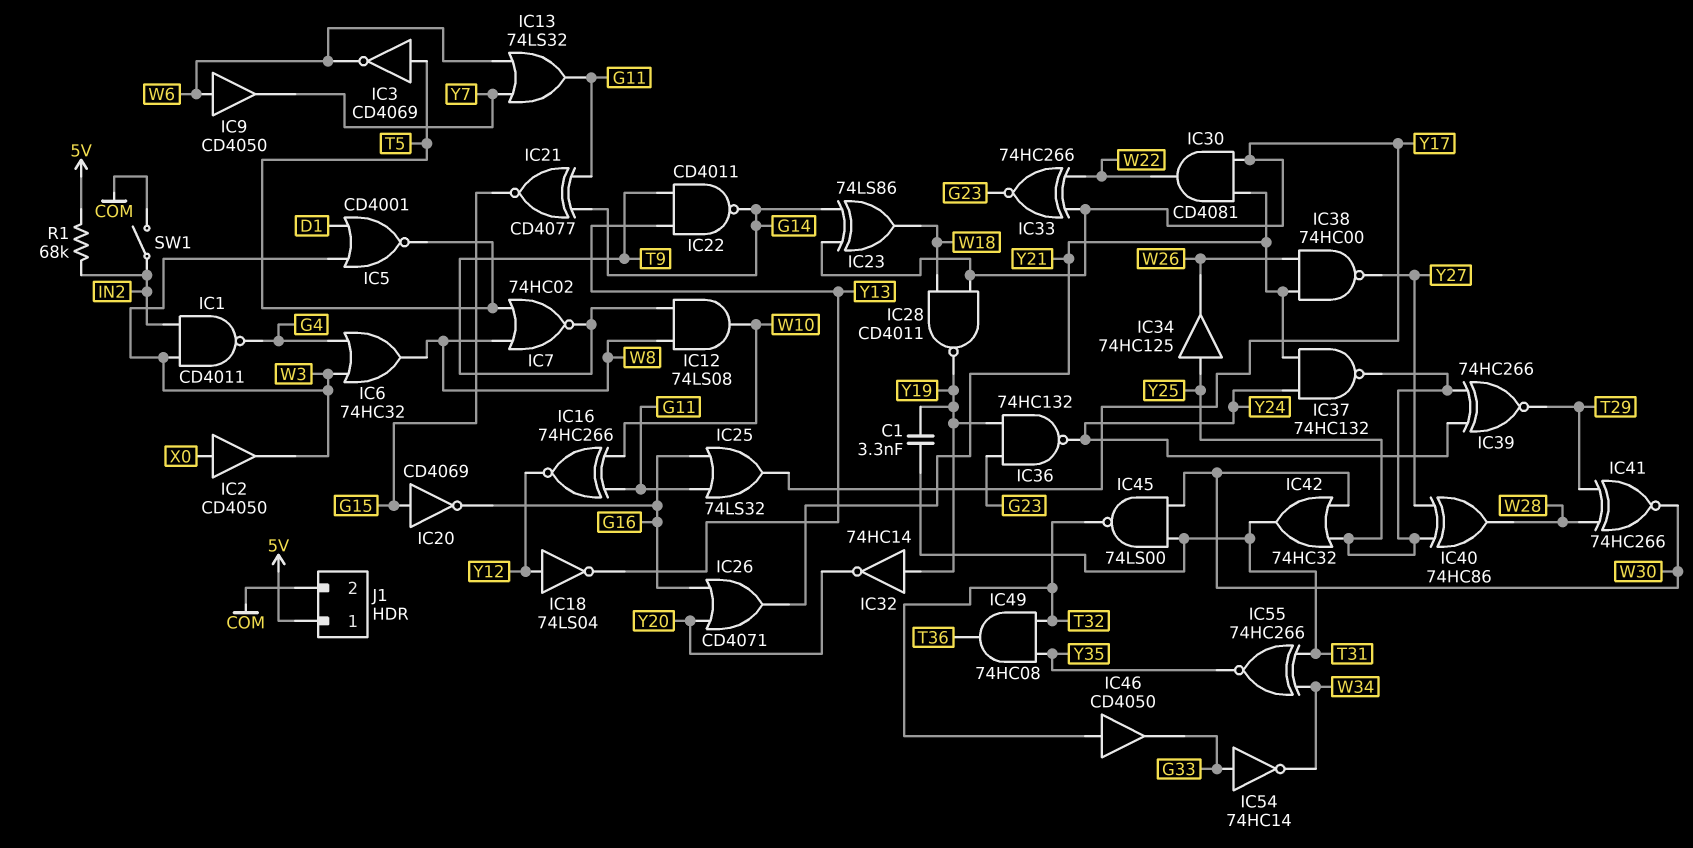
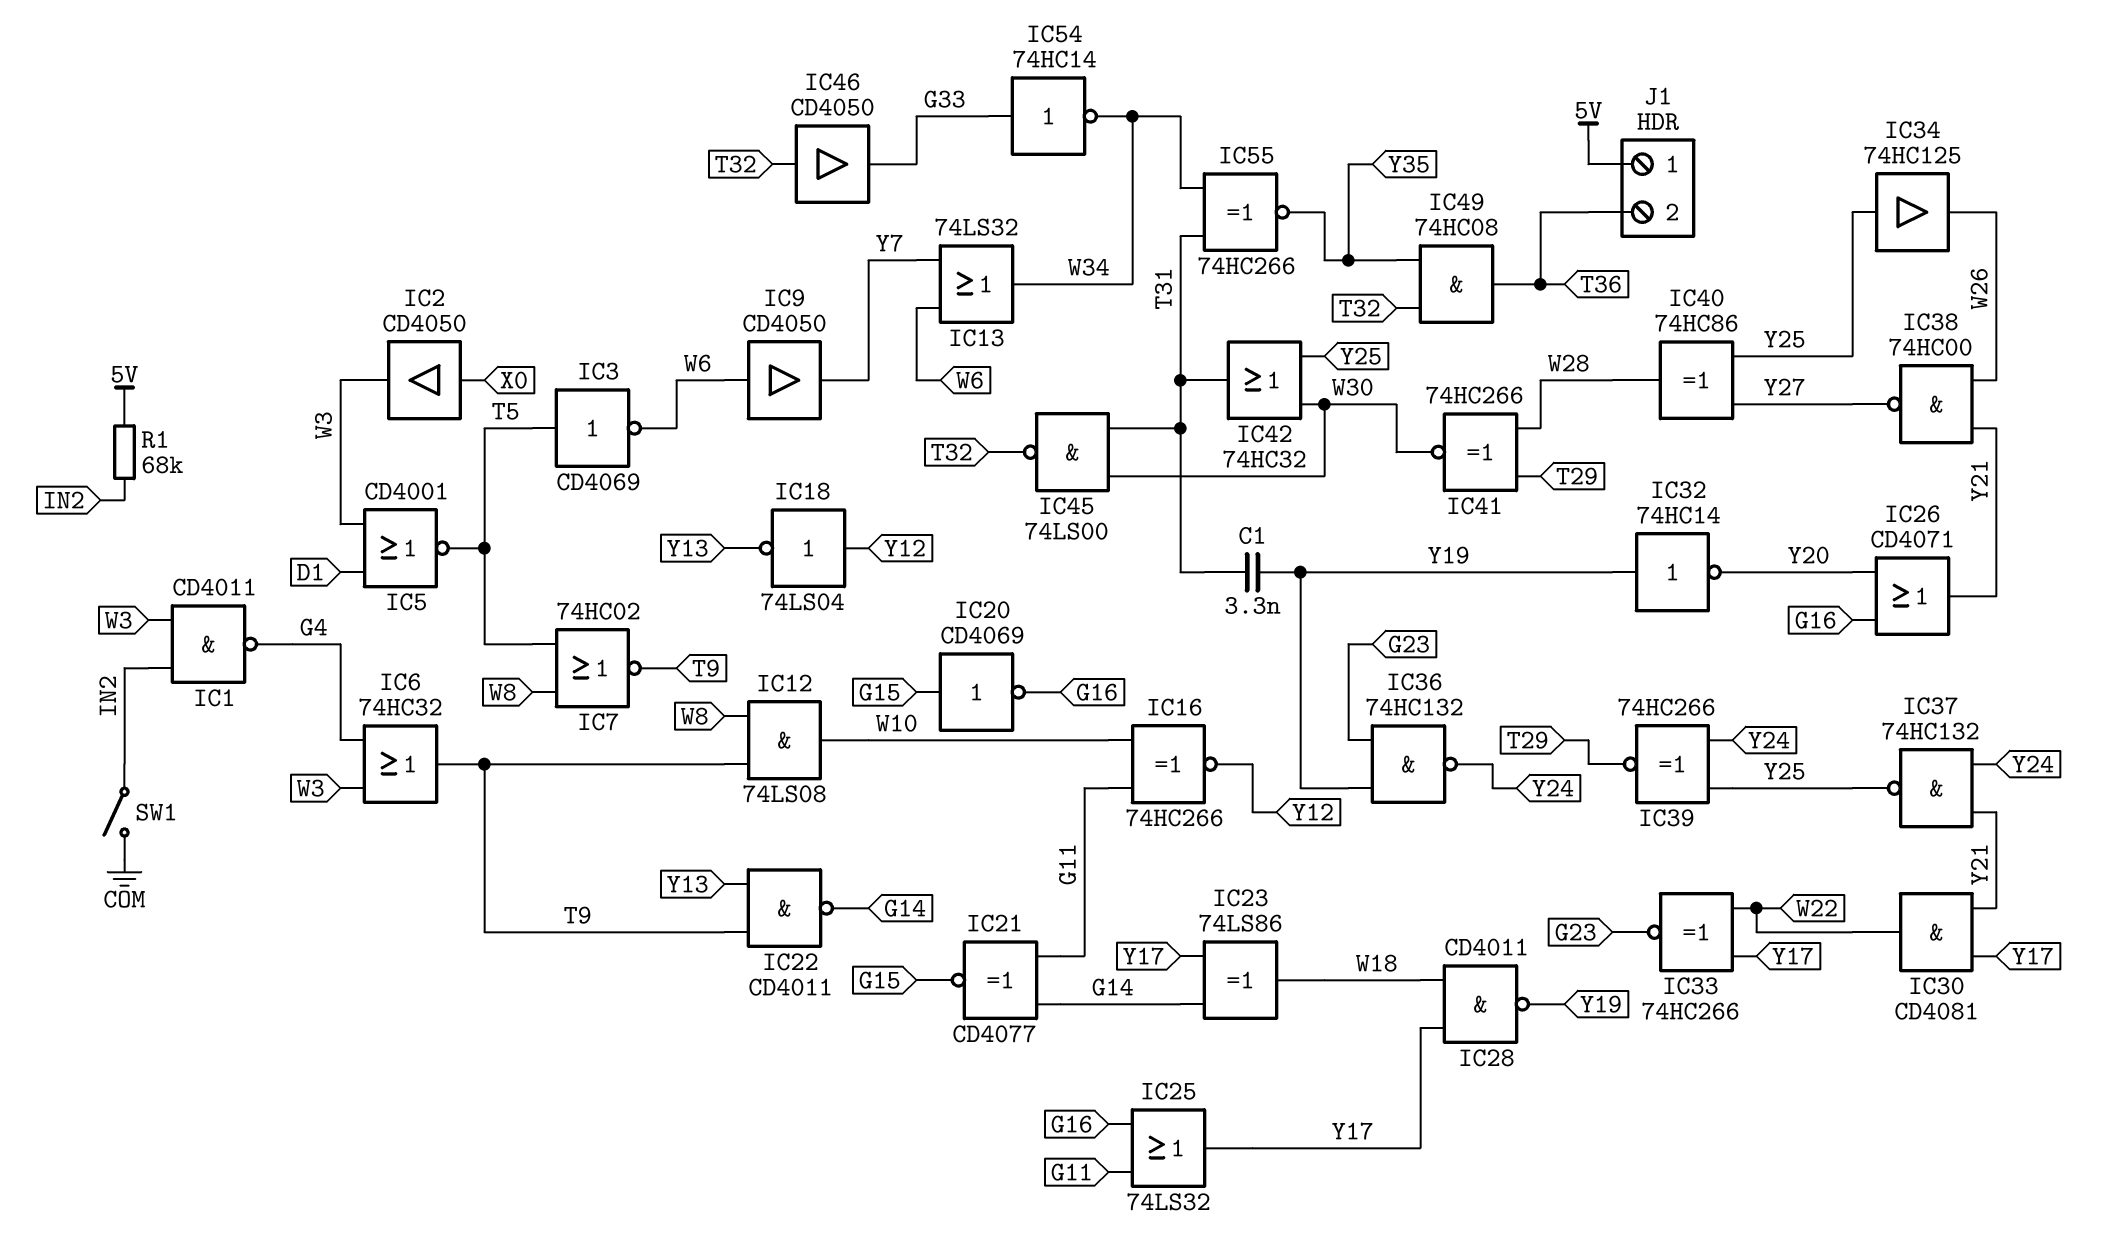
IC6: OR 74HC32 (in G4, in W3, out W8) -> OR 74HC32 (in G4, in W3, out T9)
IC13: OR 74LS32 (in W6, in Y7, out G11) -> OR 74LS32 (in W6, in Y7, out W34)
J1 pin 2: COM -> T36

